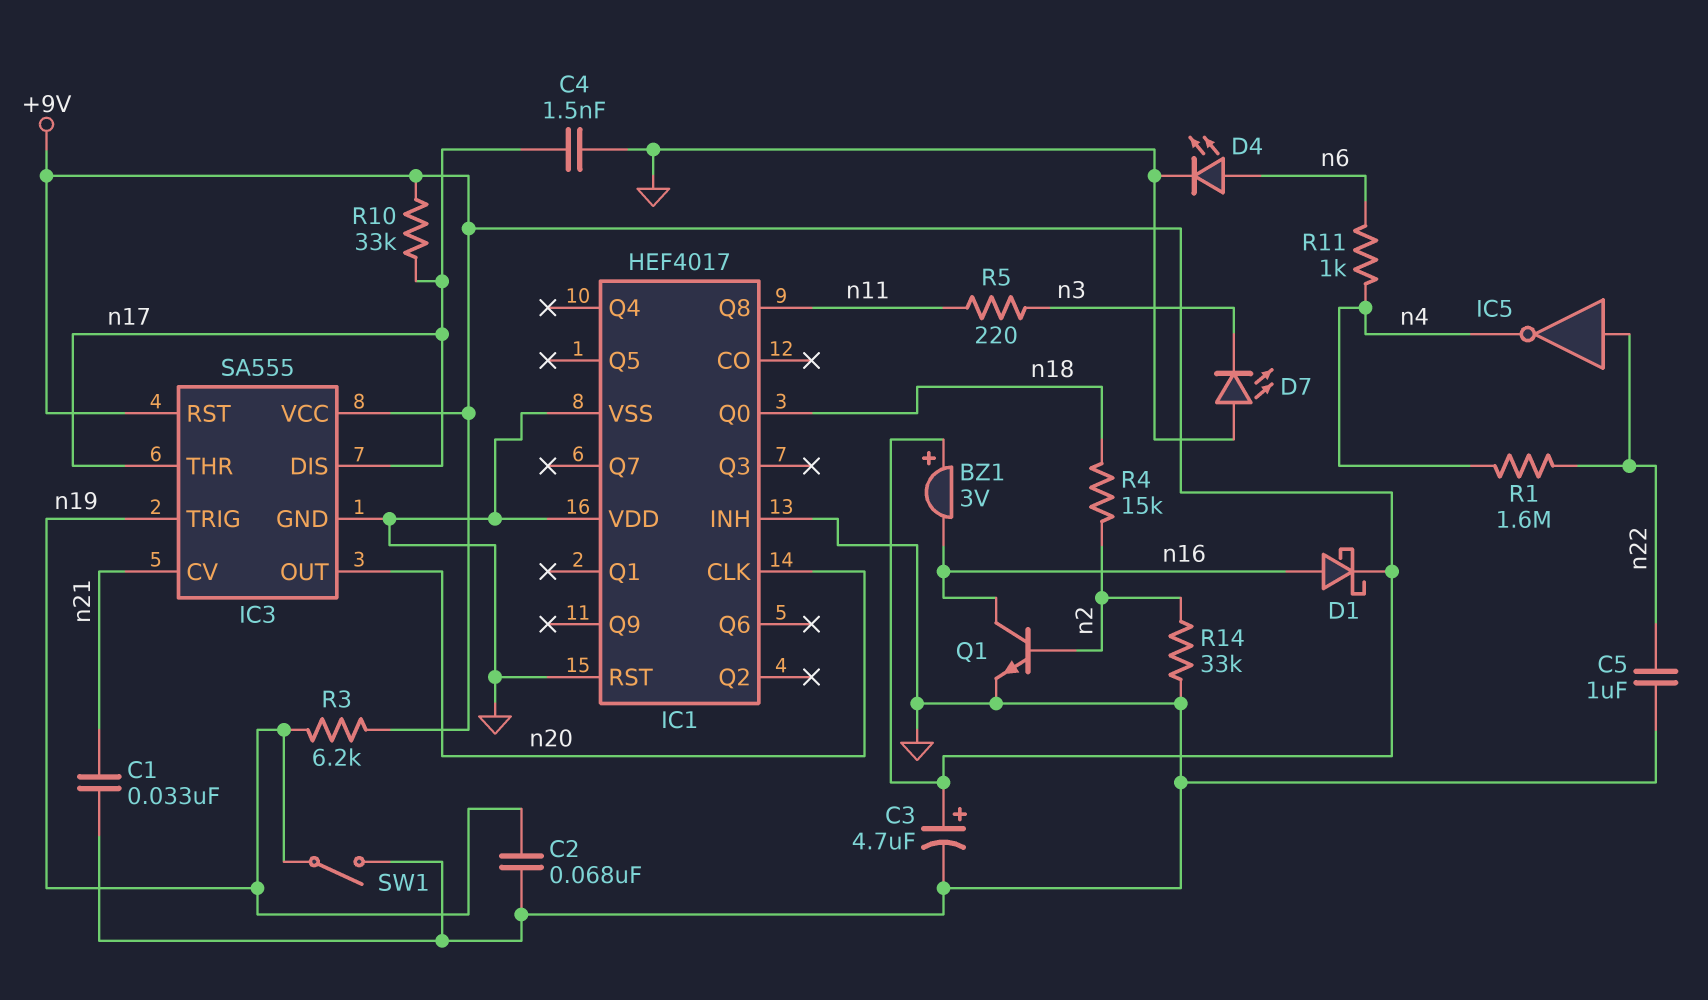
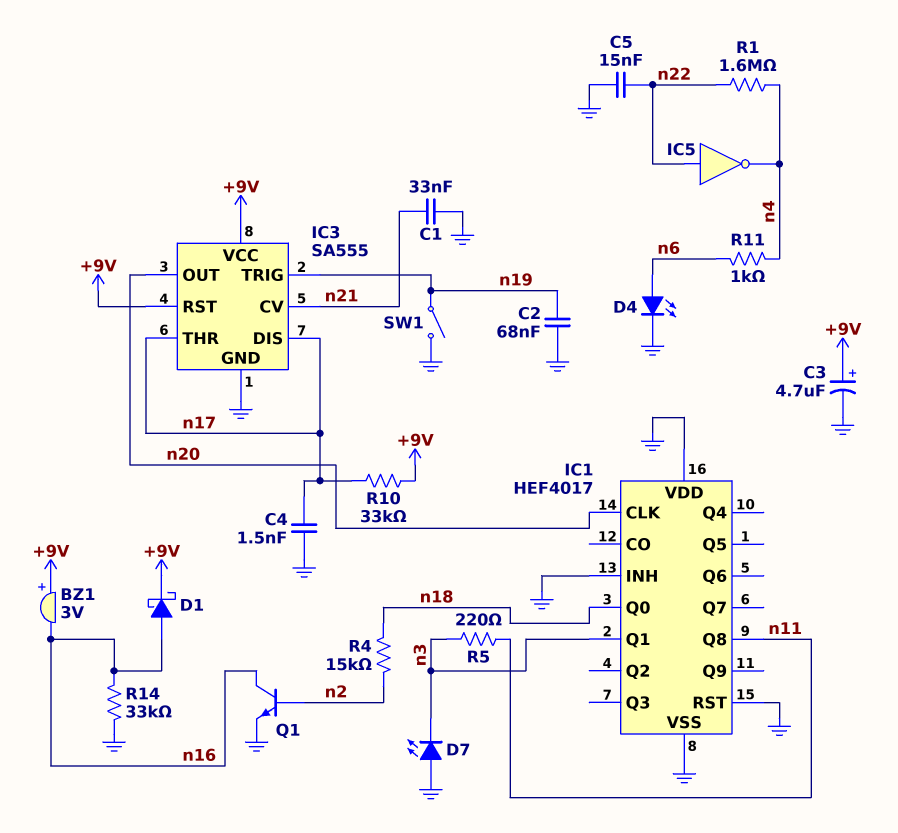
C5: 1uF (GND, n22) -> 15nF (GND, n22)
IC1 pin Q1: none -> n3
R3: 6.2k (+9V, n19) -> none
R14: 33k (GND, n2) -> 33k (GND, n16)

